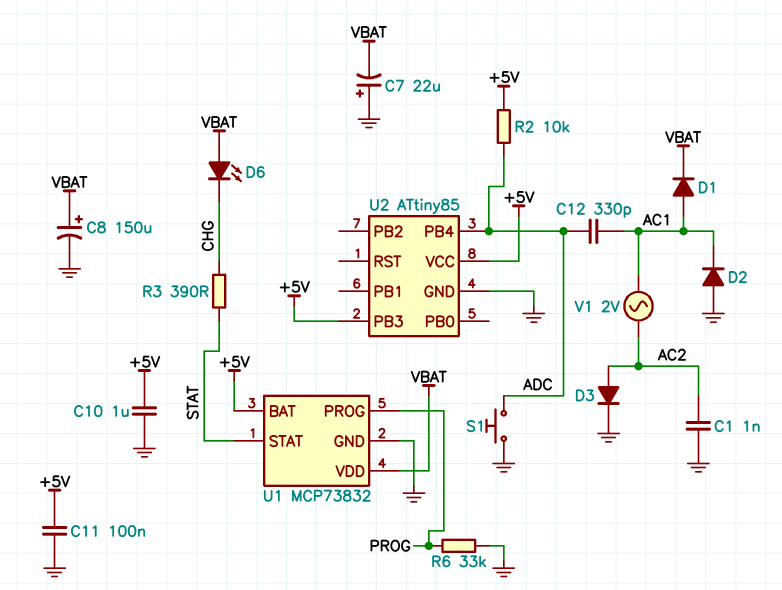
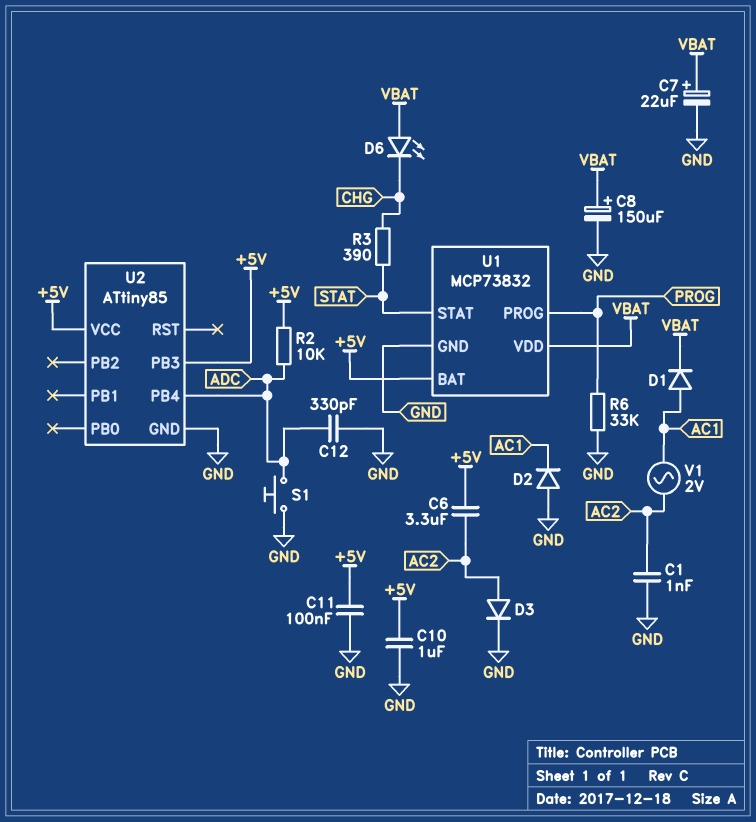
C6: none -> 3.3uF (+5V, AC2)
C7: 22uF (plus GND, minus VBAT) -> 22uF (plus VBAT, minus GND)
C12: 330pF (AC1, ADC) -> 330pF (ADC, GND)

